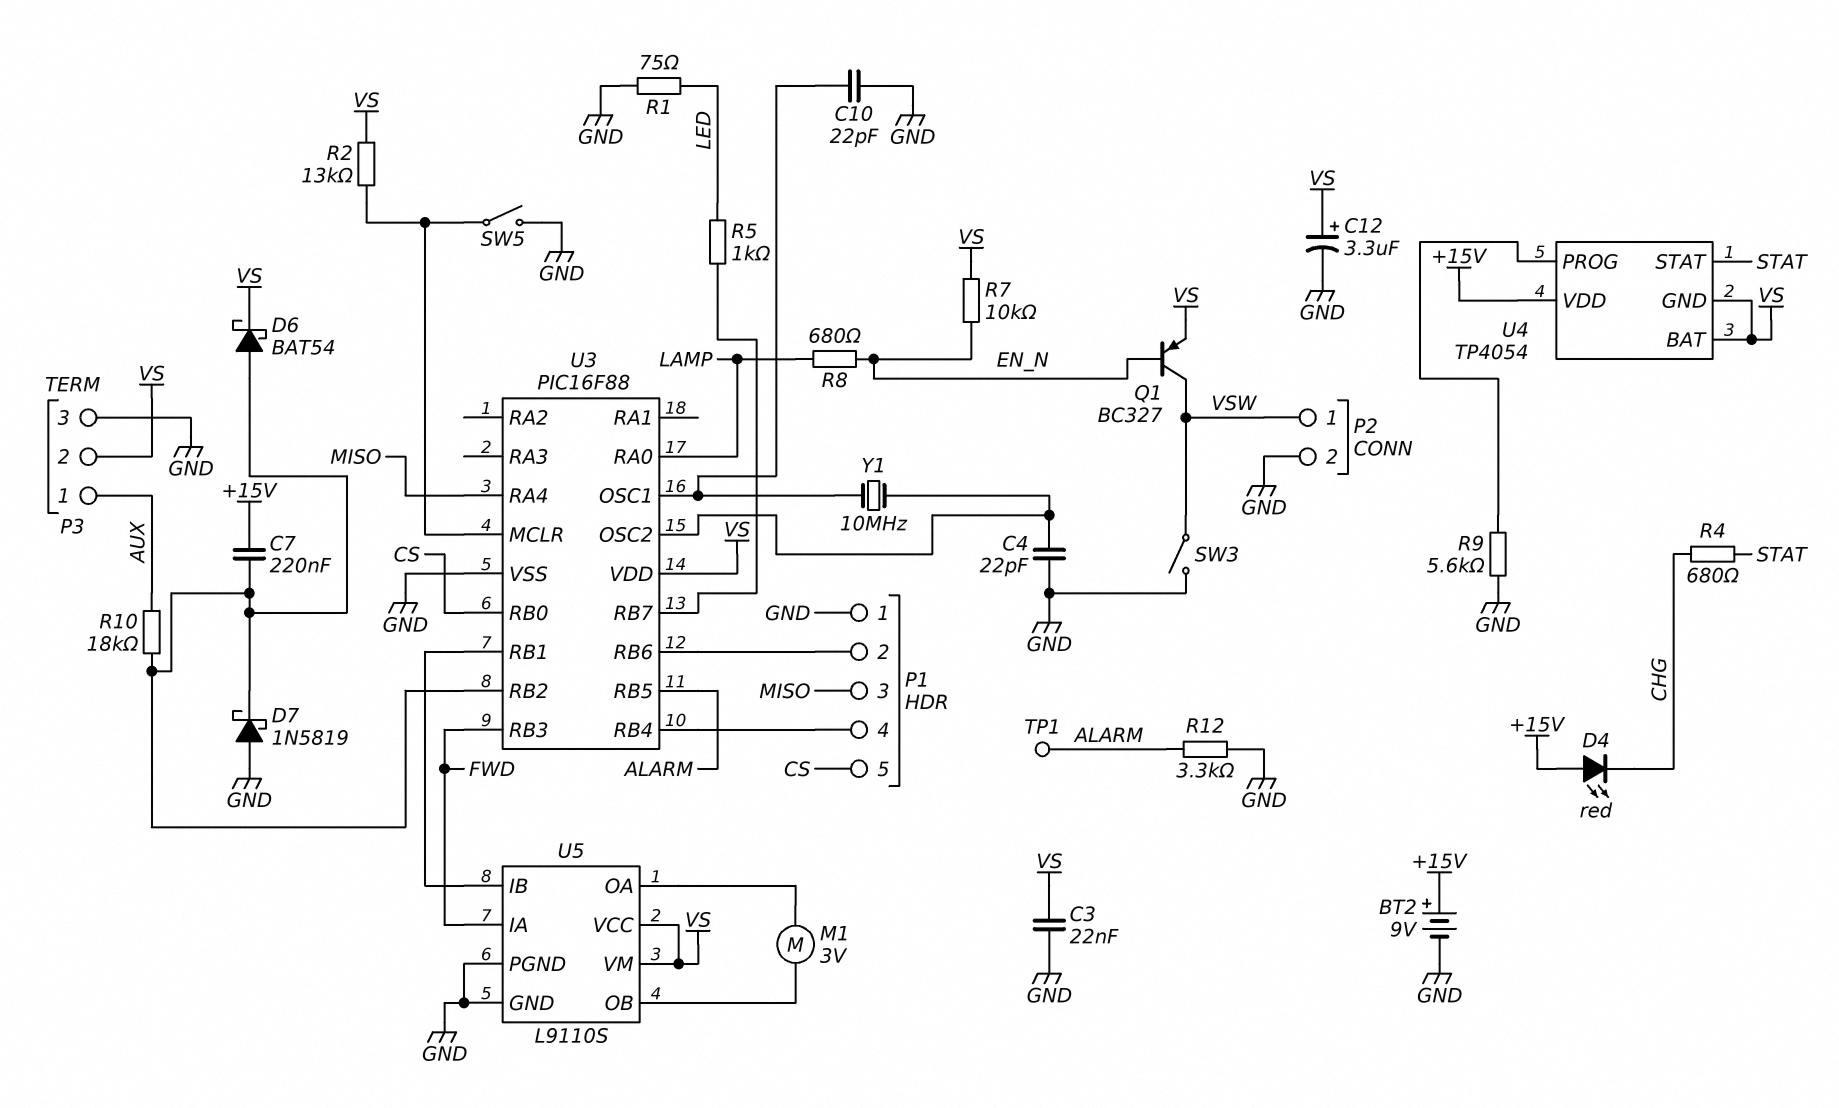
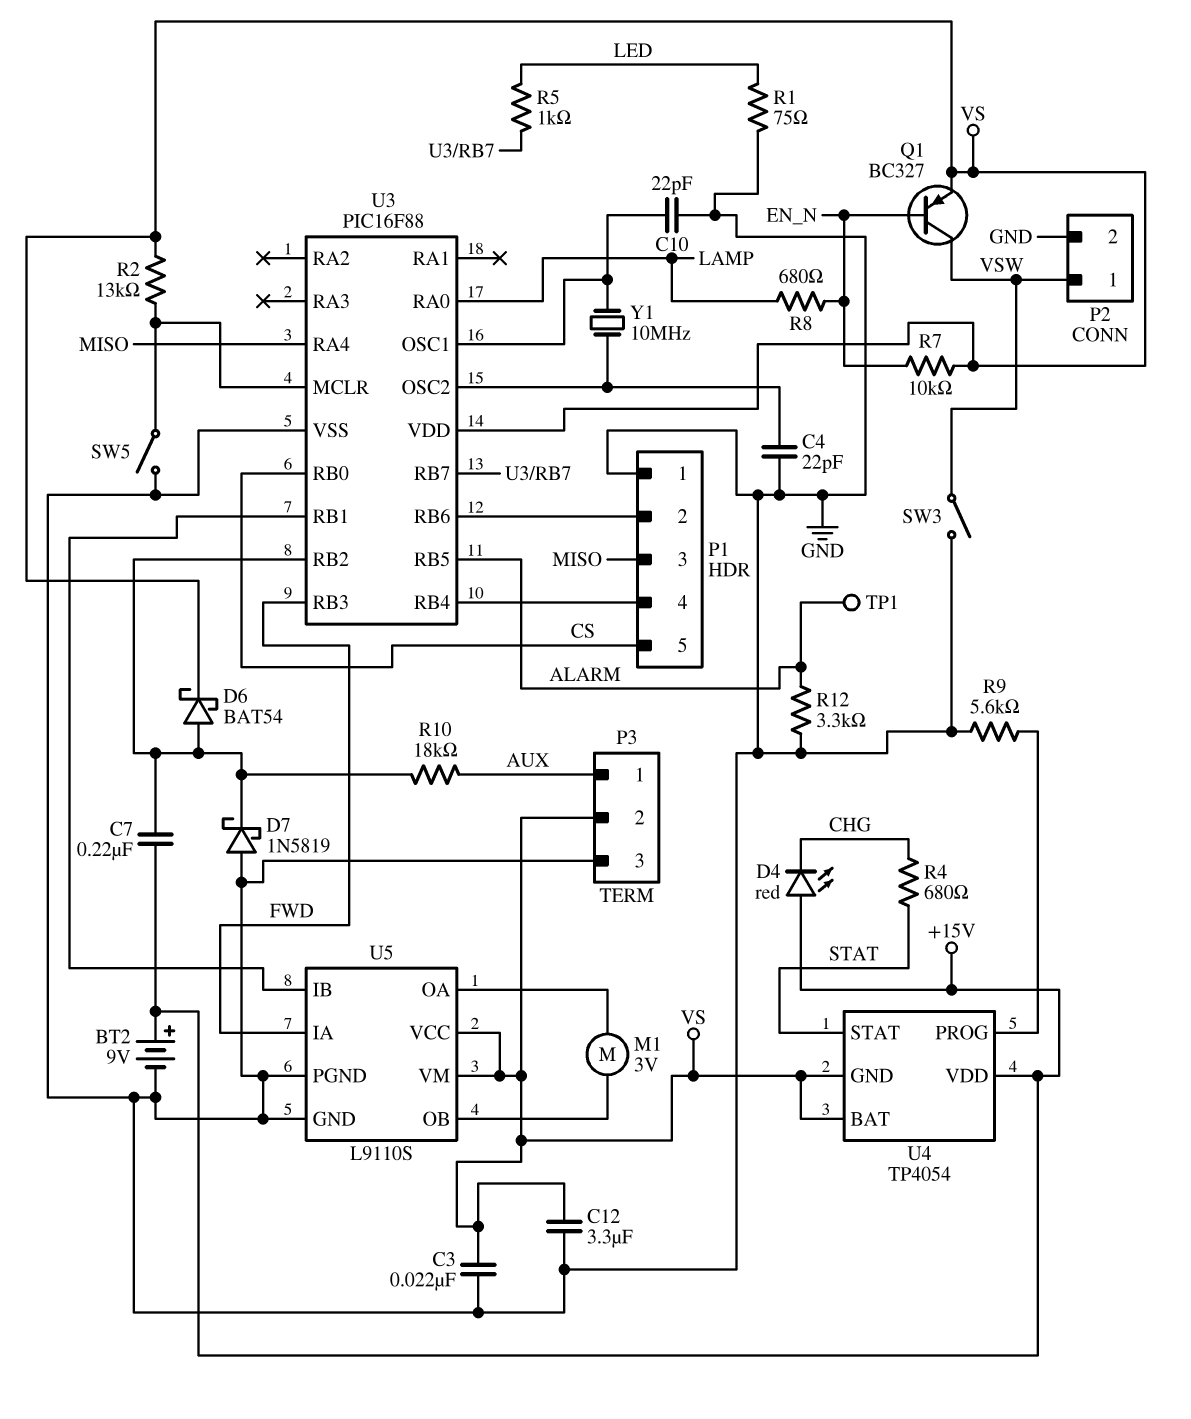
C12: 3.3uF (plus VS, minus GND) -> 3.3uF (GND, VS)

